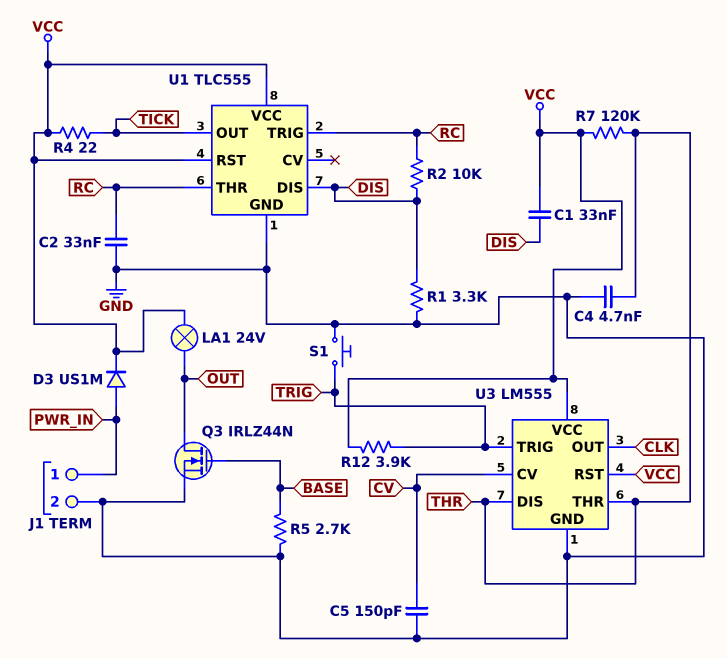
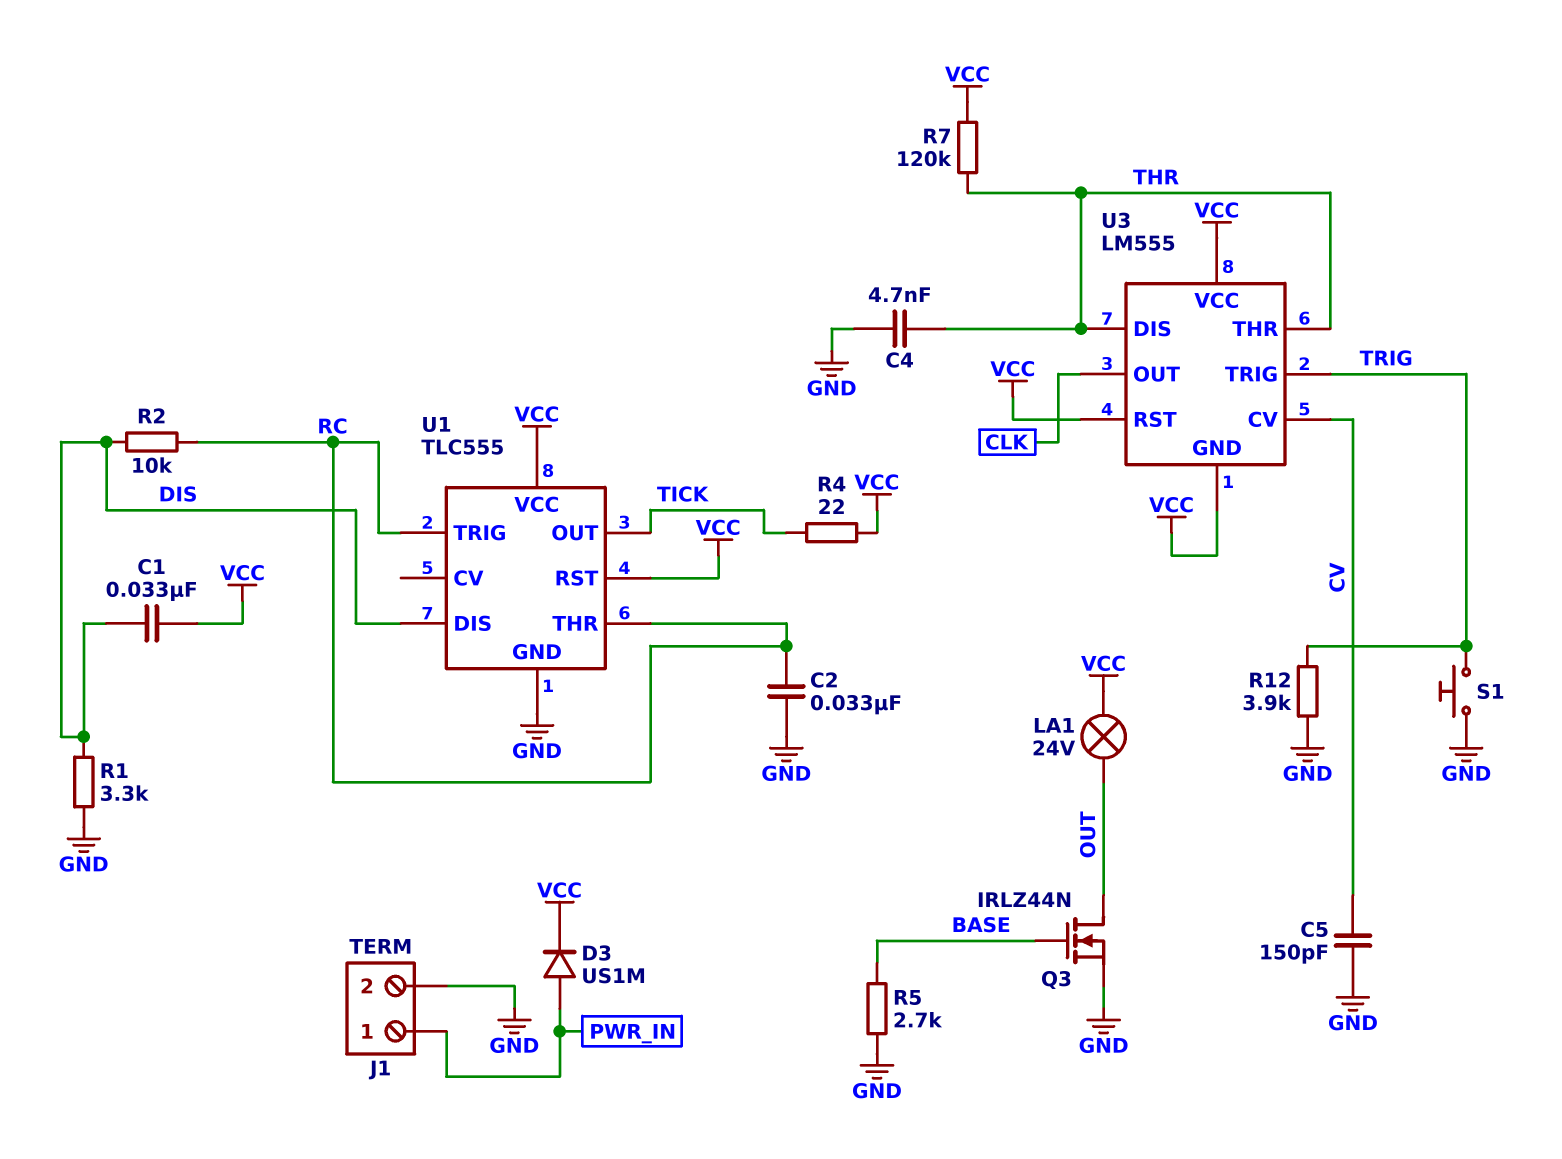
R12: 3.9k (TRIG, VCC) -> 3.9k (GND, TRIG)
U3 pin GND: GND -> VCC

